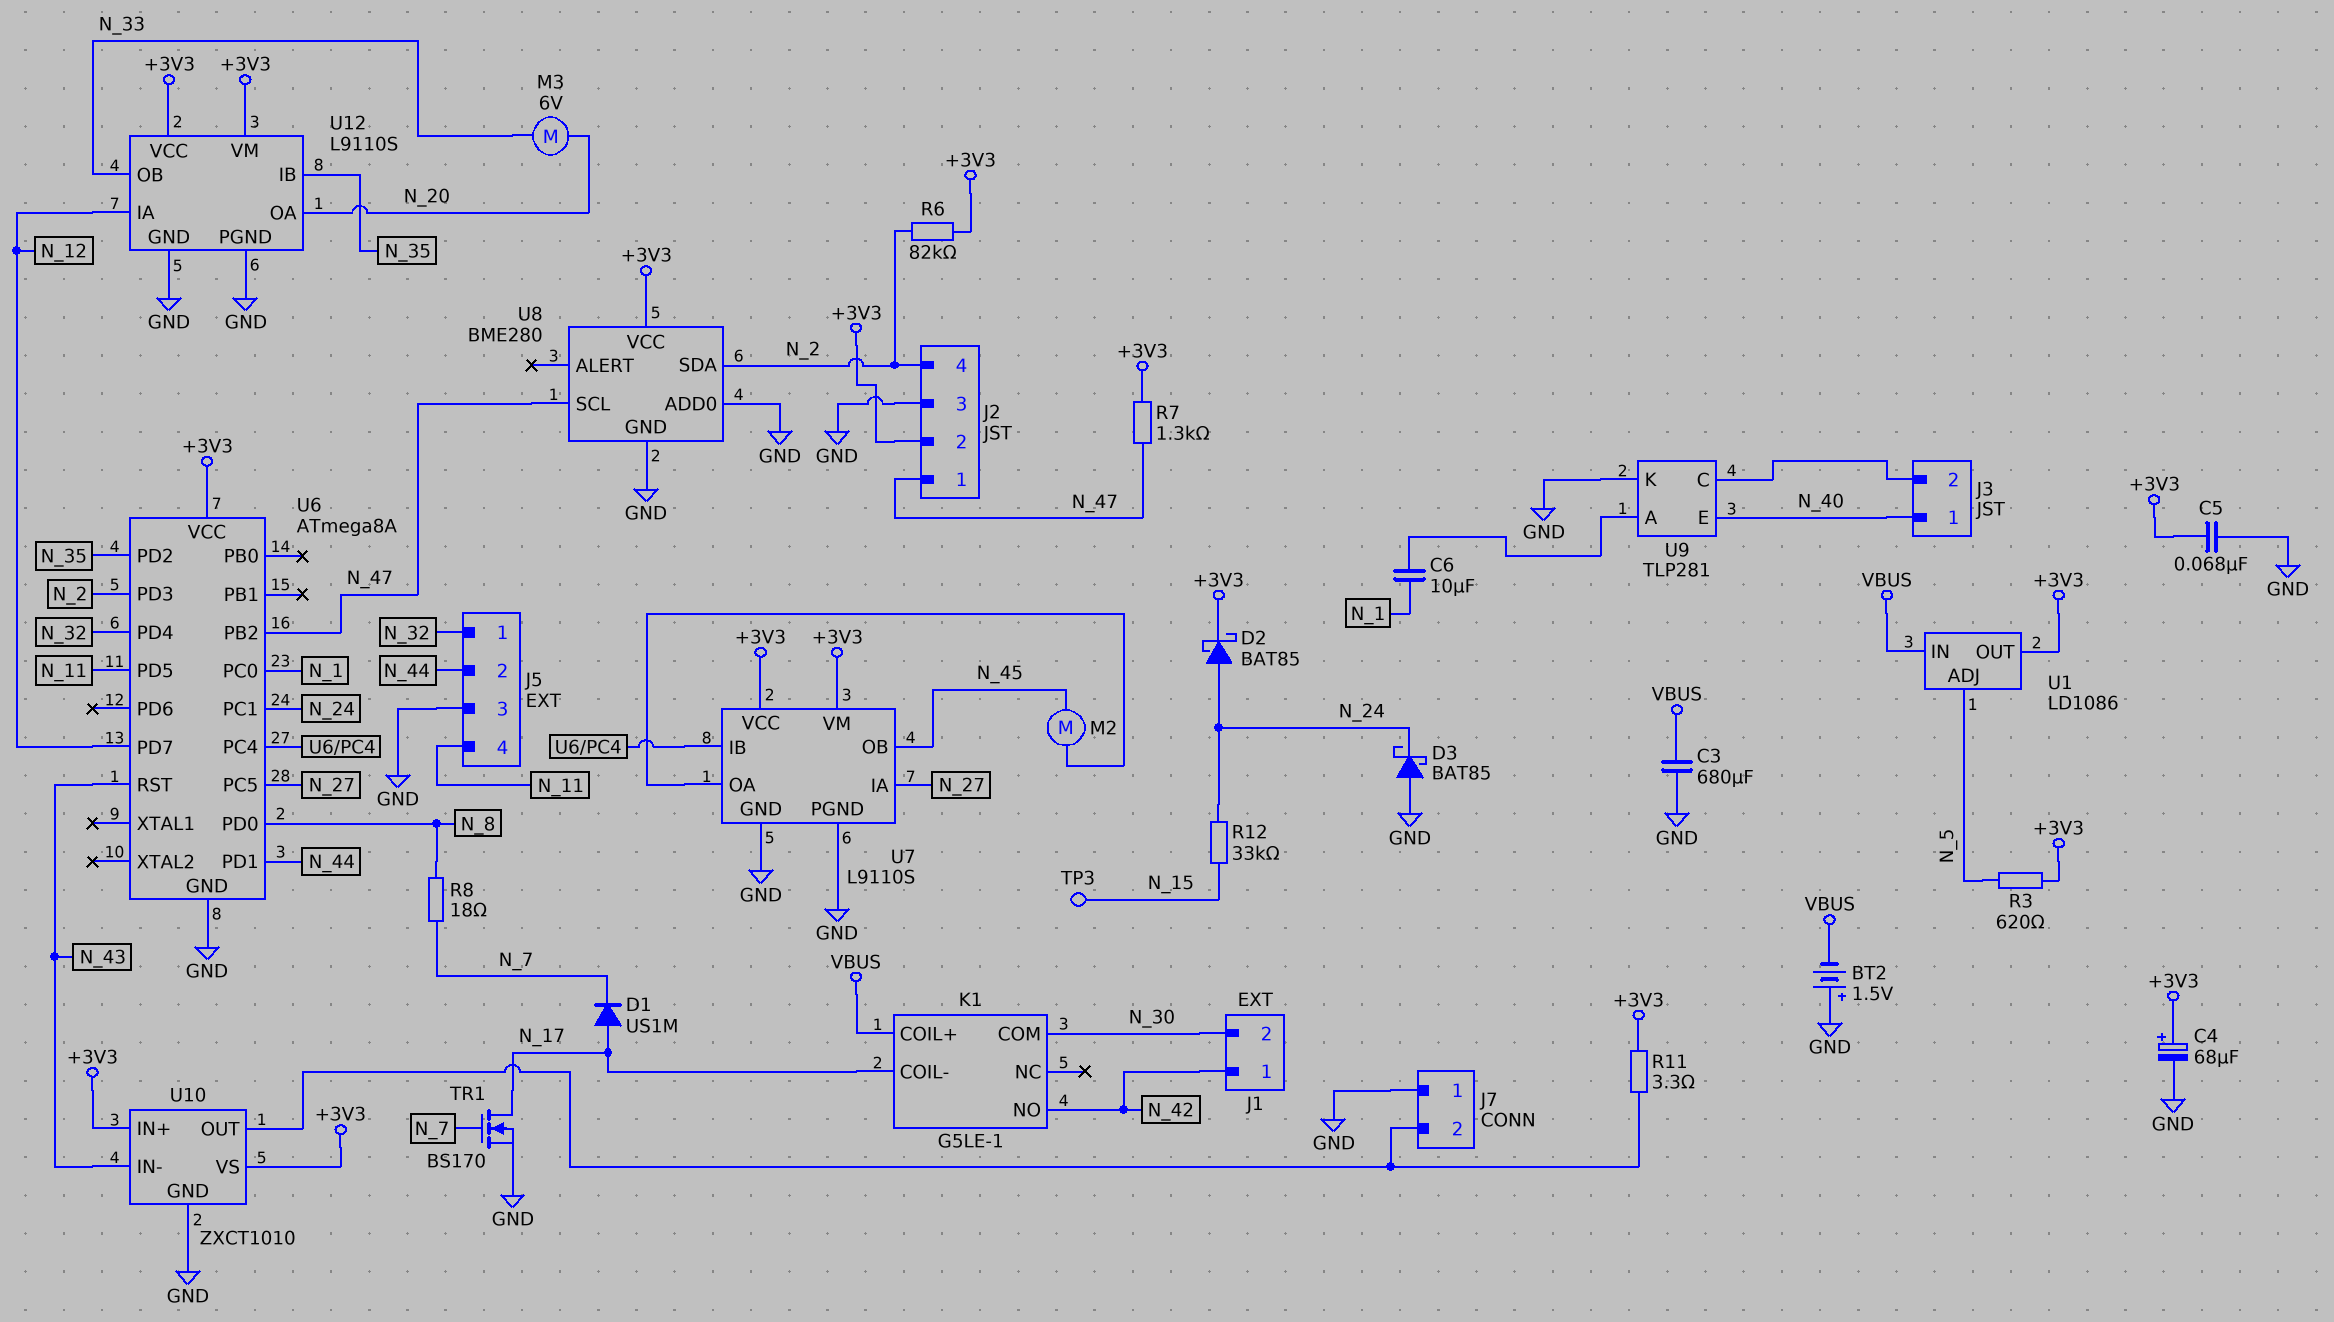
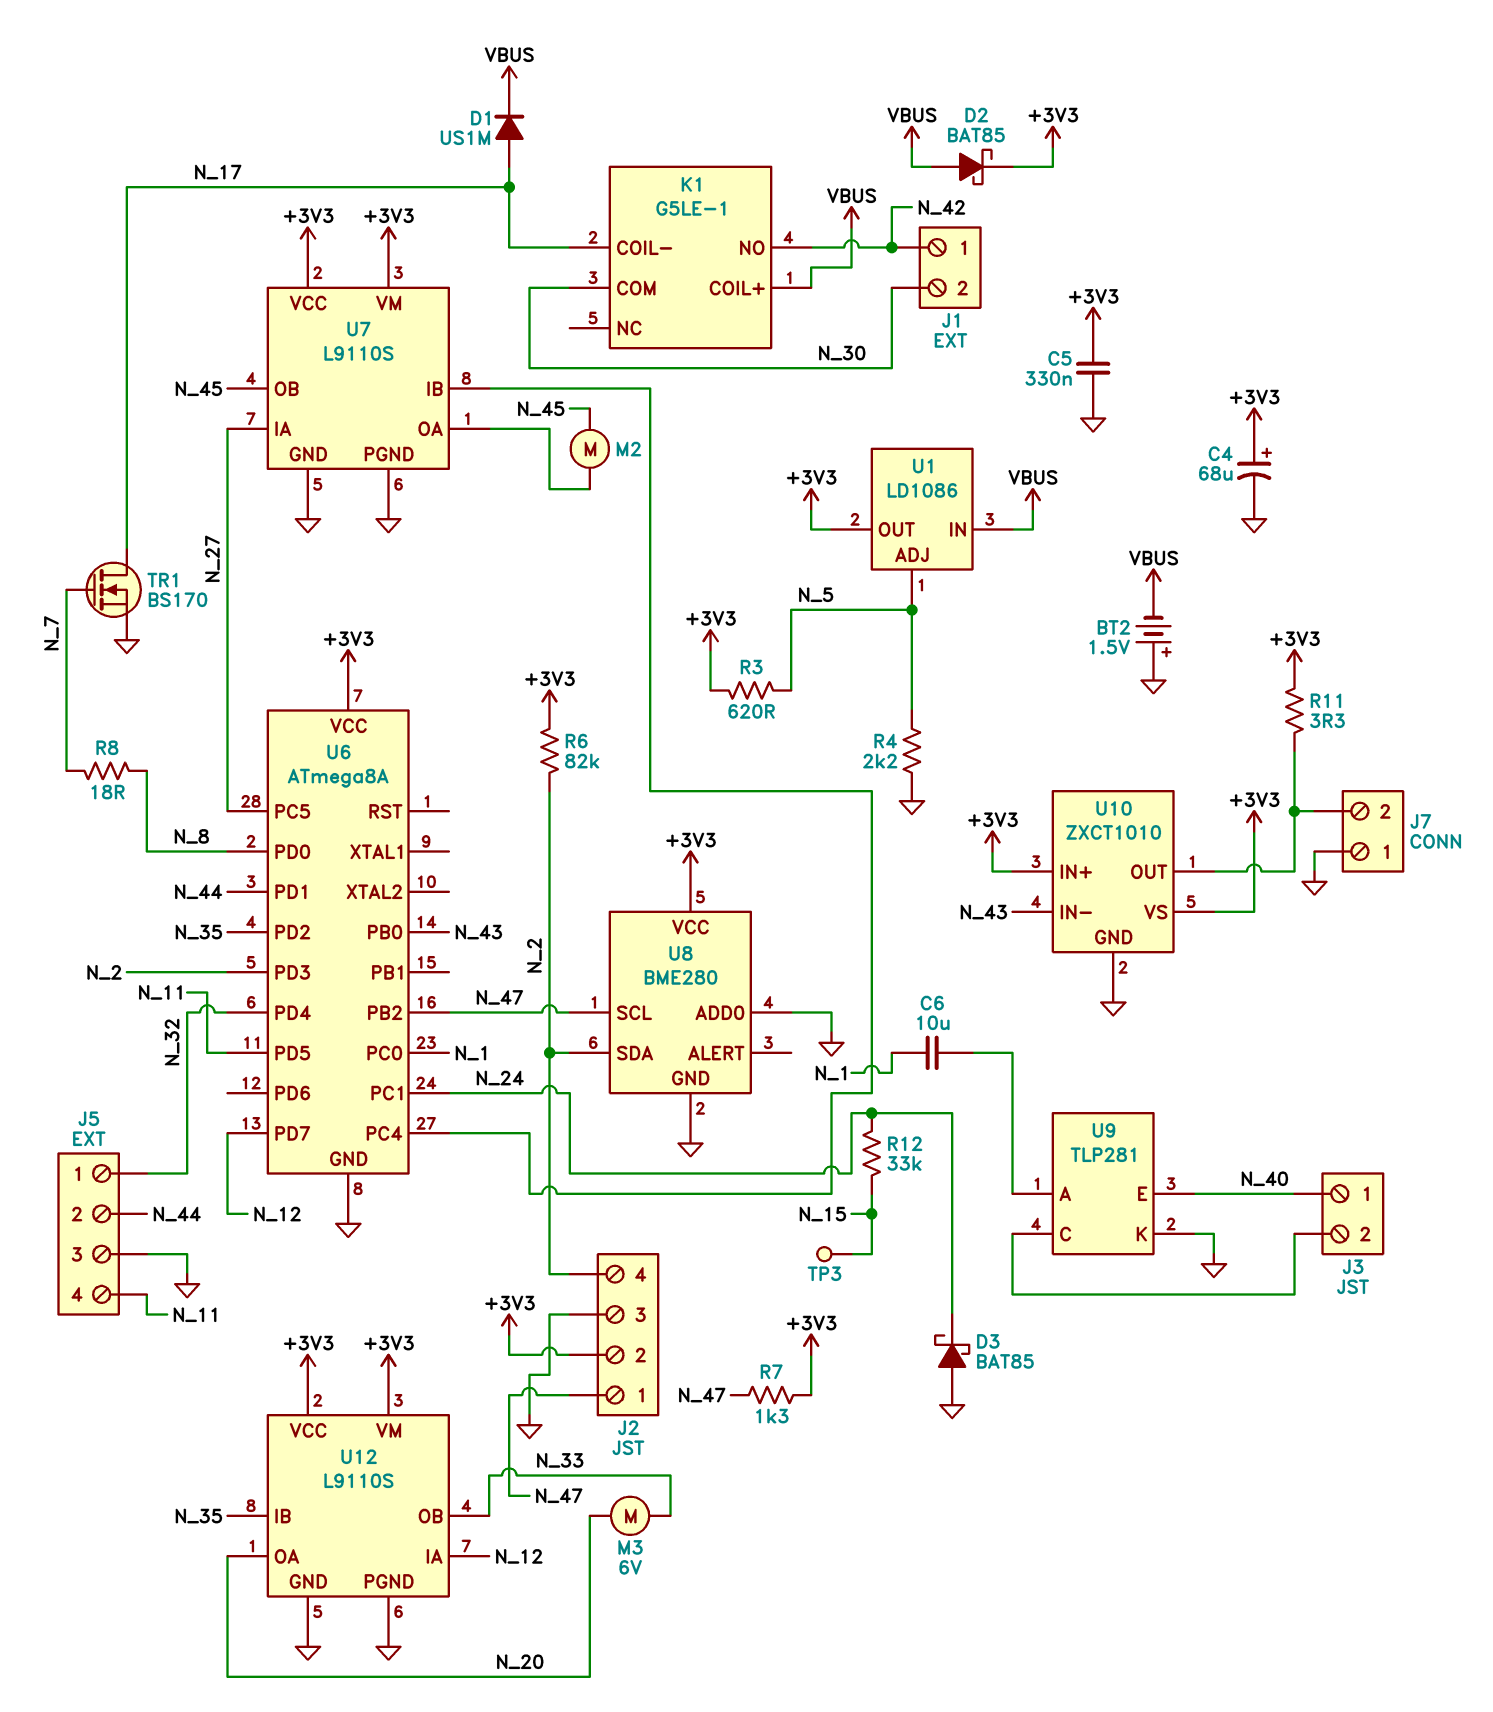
C3: 680uF (GND, VBUS) -> none
C5: 68nF (+3V3, GND) -> 330nF (+3V3, GND)
D1: diode US1M (A N_17, K N_7) -> diode US1M (A N_17, K VBUS)
D2: schottky BAT85 (A N_24, K +3V3) -> schottky BAT85 (A VBUS, K +3V3)
R4: none -> 2.2k (GND, N_5)
U6 pin PB0: none -> N_43
U6 pin RST: N_43 -> none

